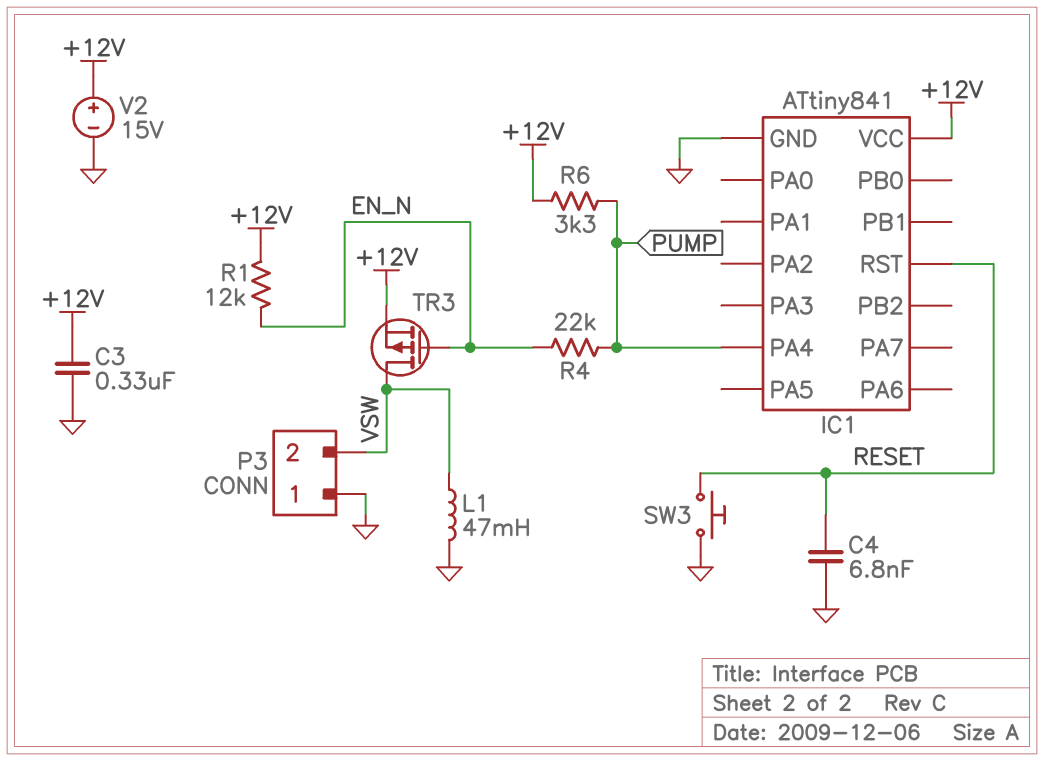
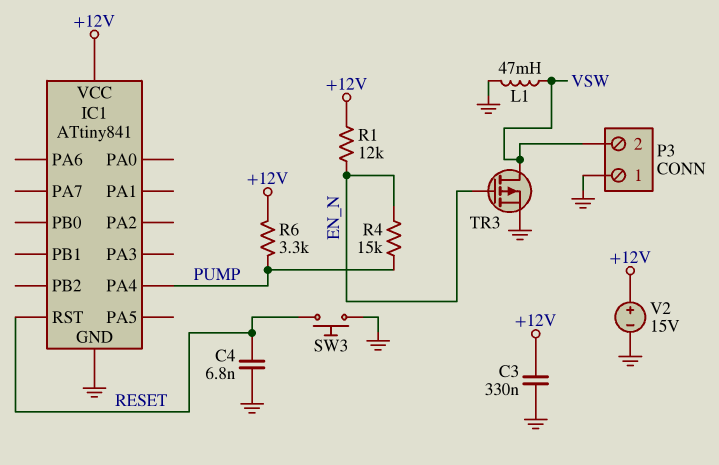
R4: 22k (EN_N, PUMP) -> 15k (EN_N, PUMP)
TR3: PMOS (G EN_N, D VSW, S +12V) -> PMOS (G EN_N, D VSW, S GND)

